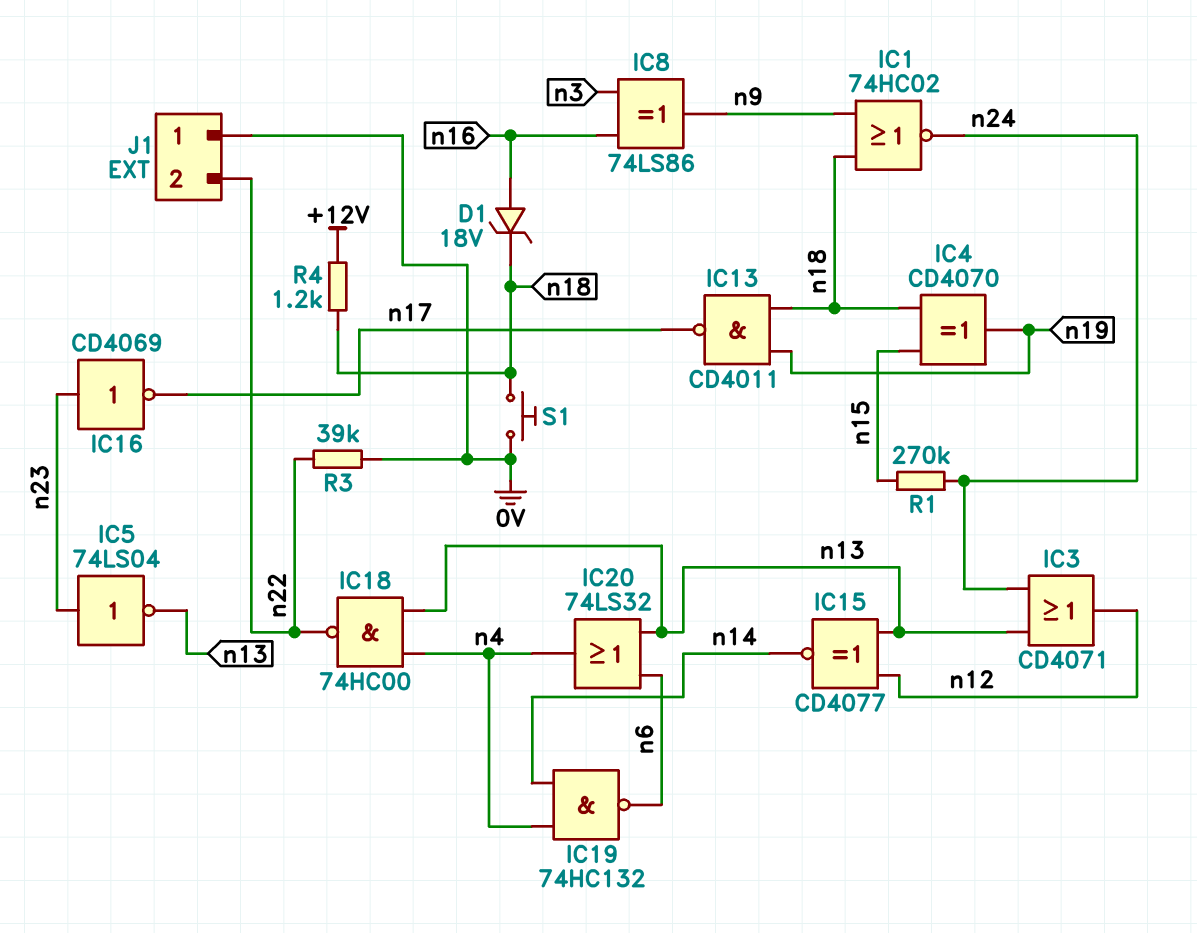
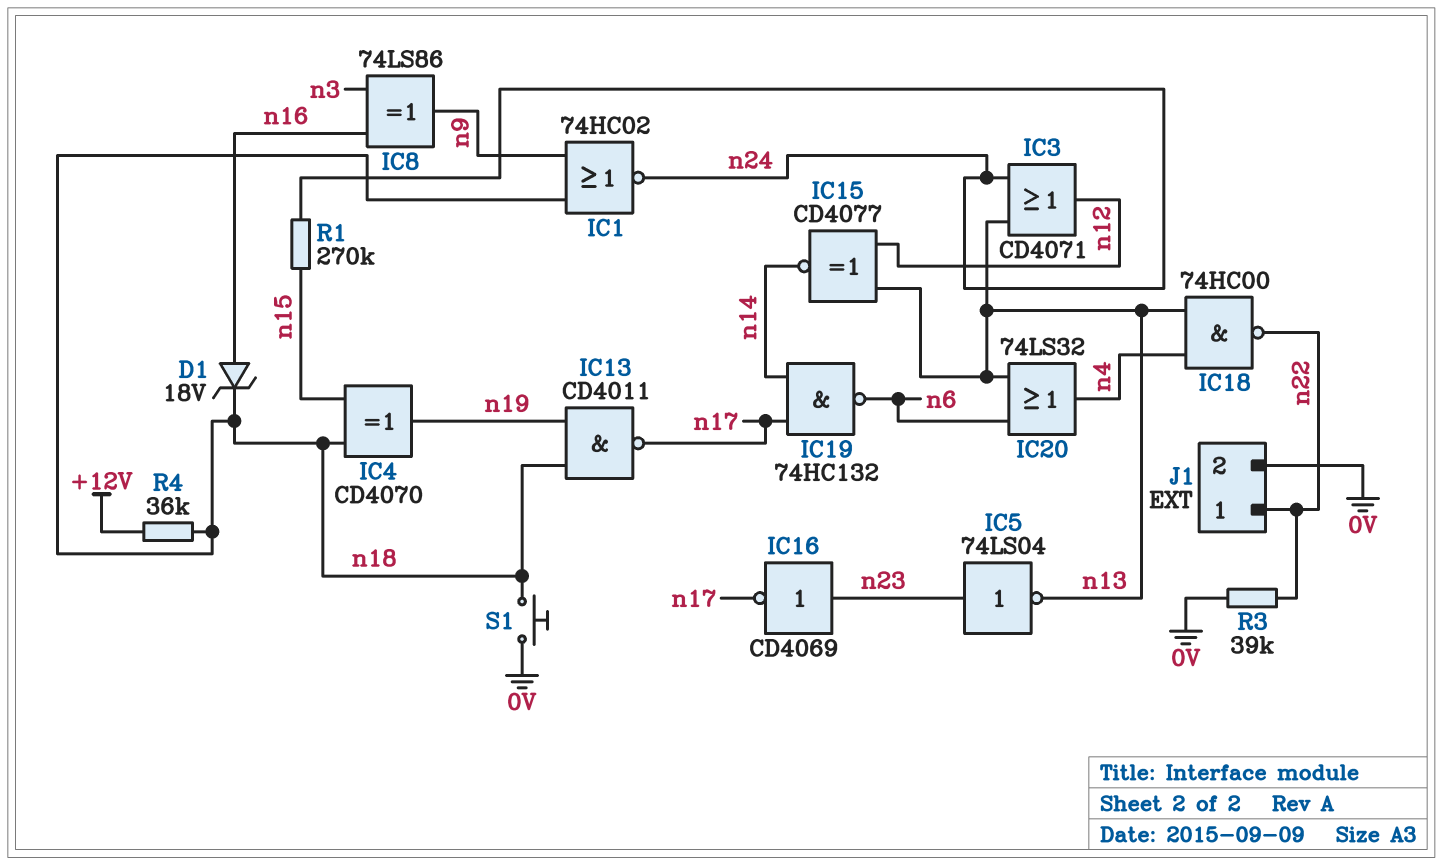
IC19: NAND 74HC132 (in n4, in n14, out n6) -> NAND 74HC132 (in n14, in n17, out n6)
J1 pin 1: 0V -> n22
J1 pin 2: n22 -> 0V
R4: 1.2k (+12V, n18) -> 36k (+12V, n18)

